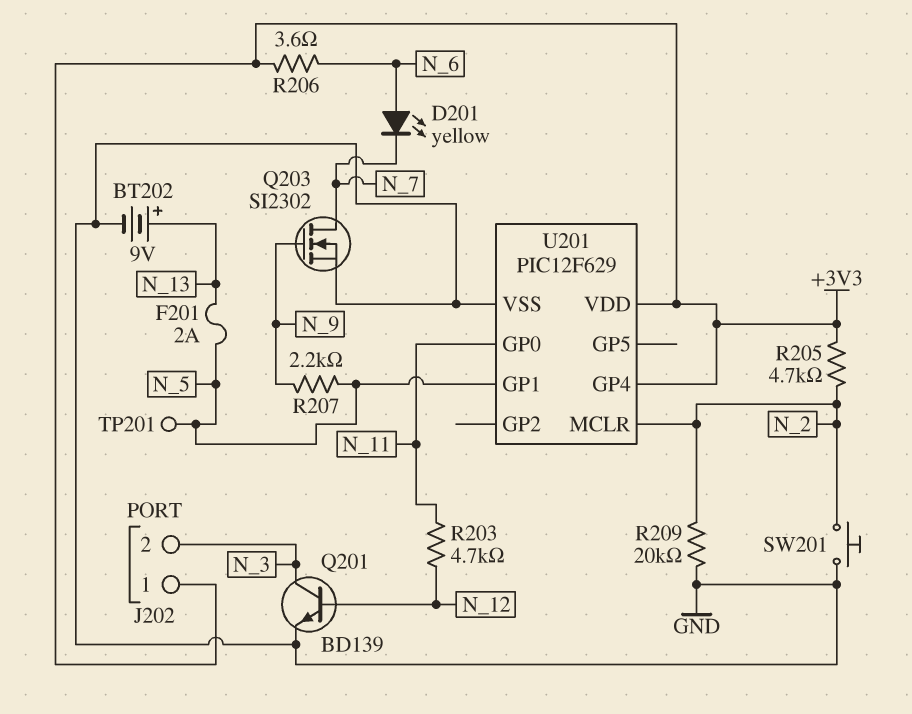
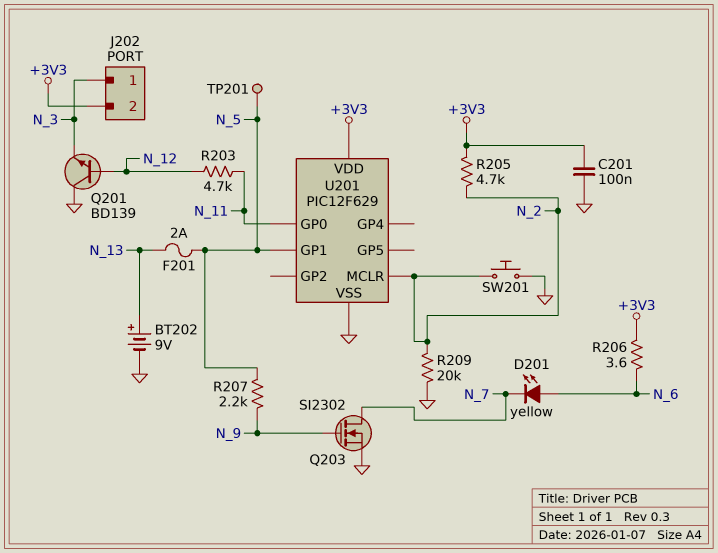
C201: none -> 100nF (+3V3, GND)
J202 pin 1: +3V3 -> N_3
J202 pin 2: N_3 -> +3V3
Q201: NPN BD139 (B N_12, C N_3, E GND) -> NPN BD139 (B N_12, C GND, E N_3)
U201 pin GP4: +3V3 -> none

